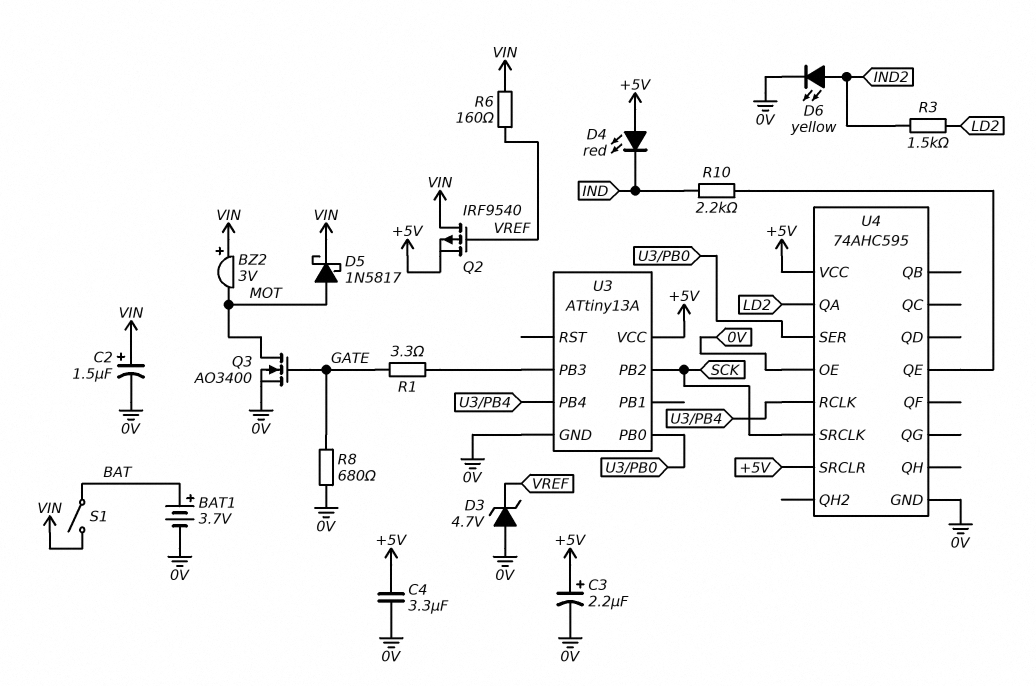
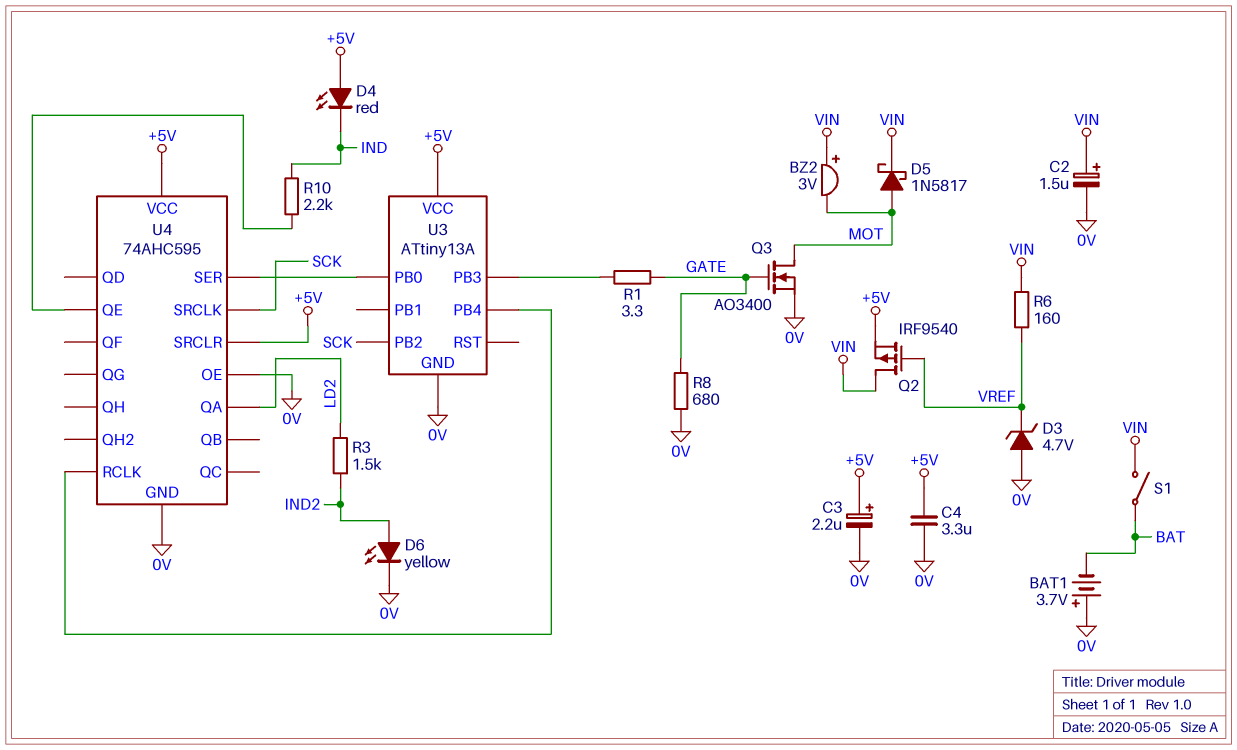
BAT1: 3.7V (plus BAT, minus 0V) -> 3.7V (plus 0V, minus BAT)

